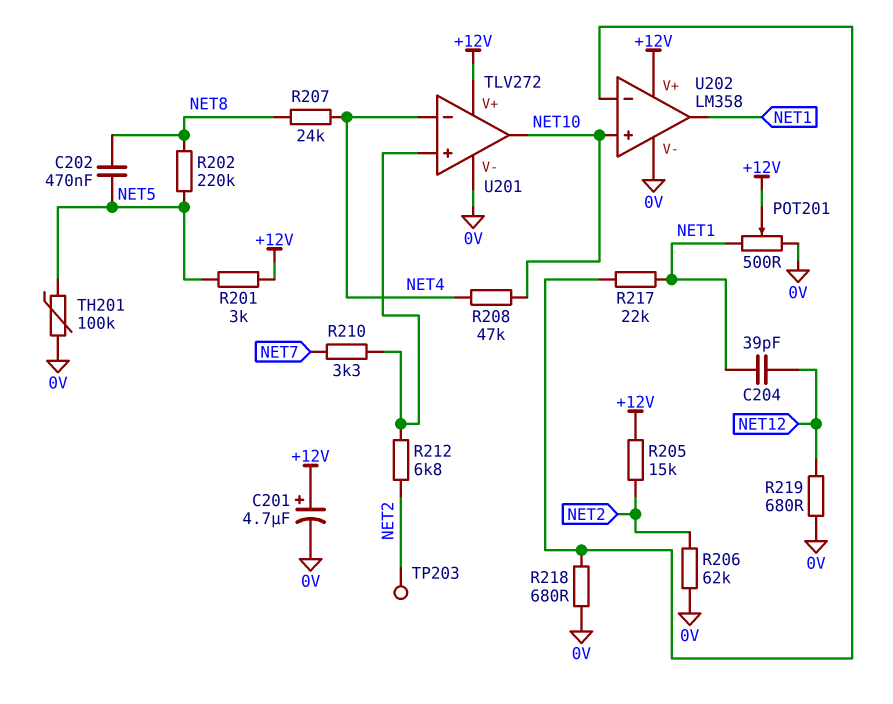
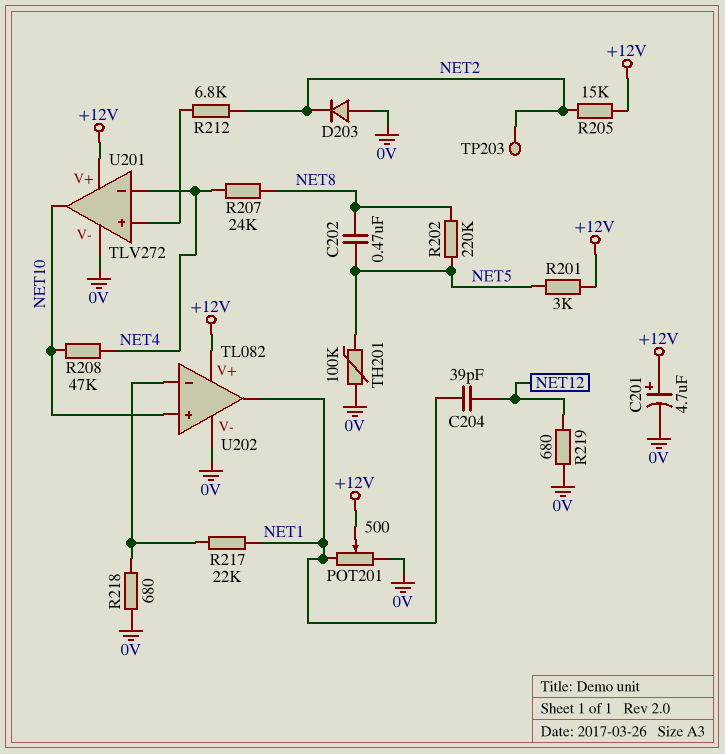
D203: none -> diode (A 0V, K NET2)
R206: 62k (0V, NET2) -> none
R210: 3.3k (NET7, U201/in+) -> none
U202: LM358 -> TL082

